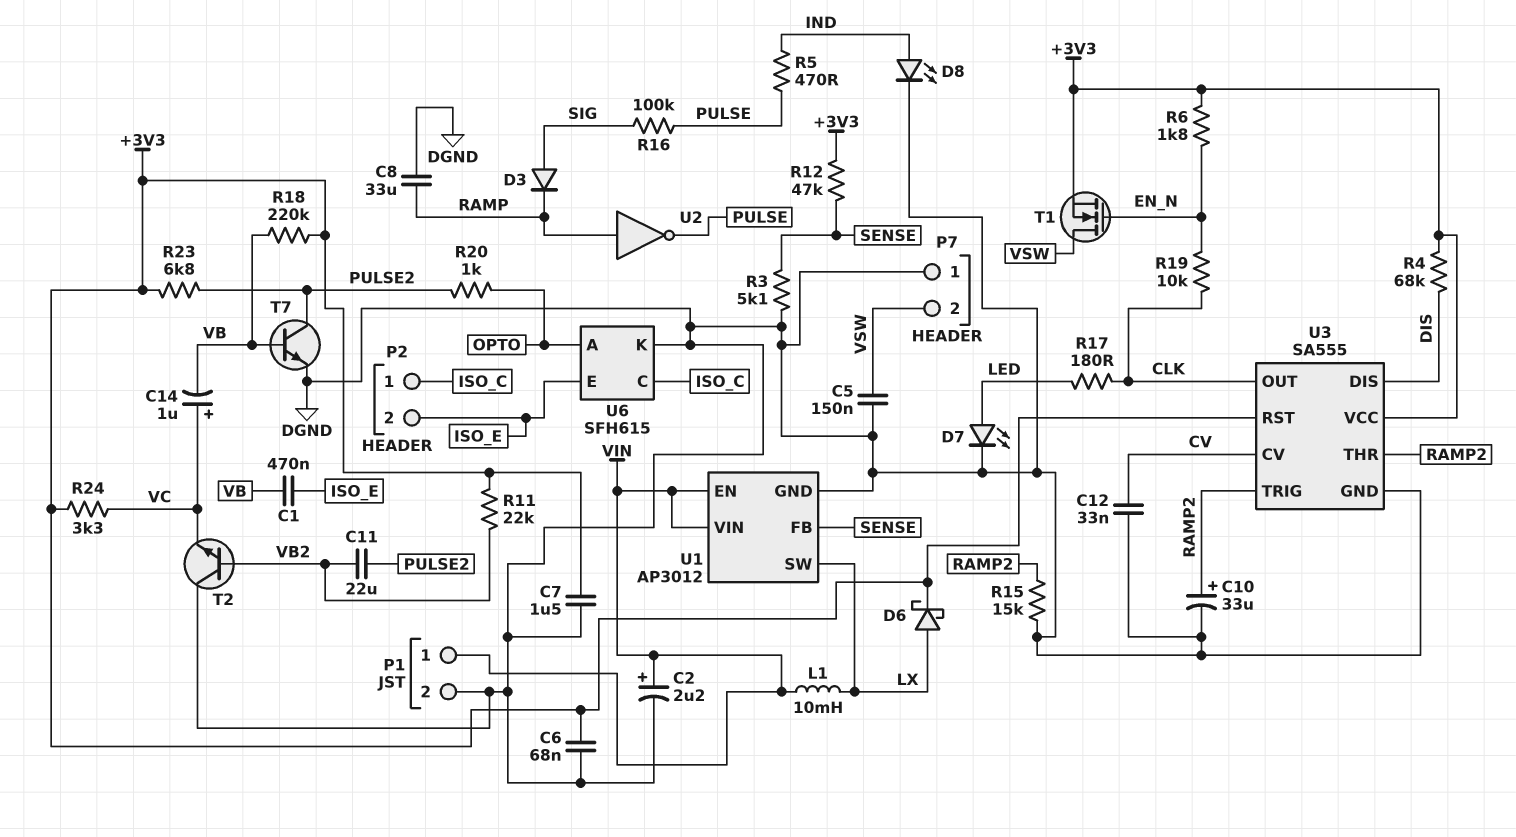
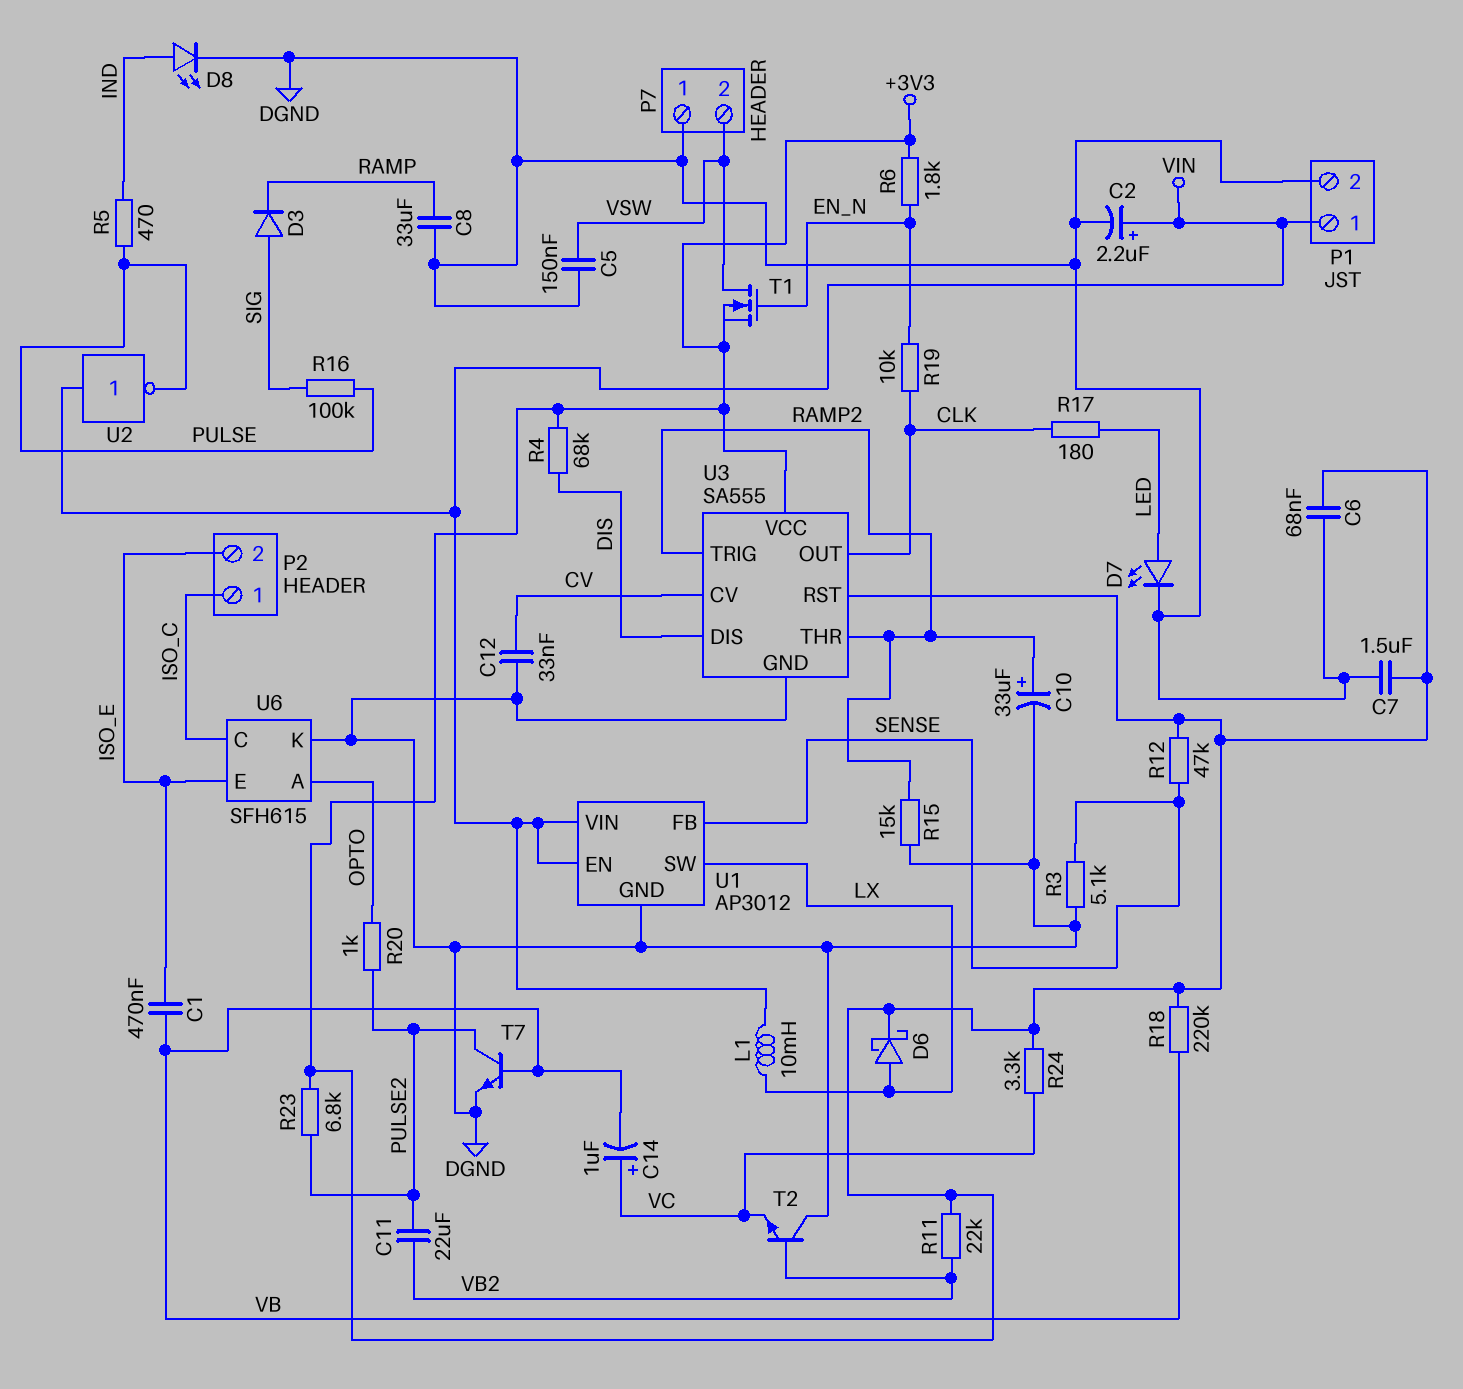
U2: NOT (in RAMP, out PULSE) -> NOT (in VIN, out PULSE)

